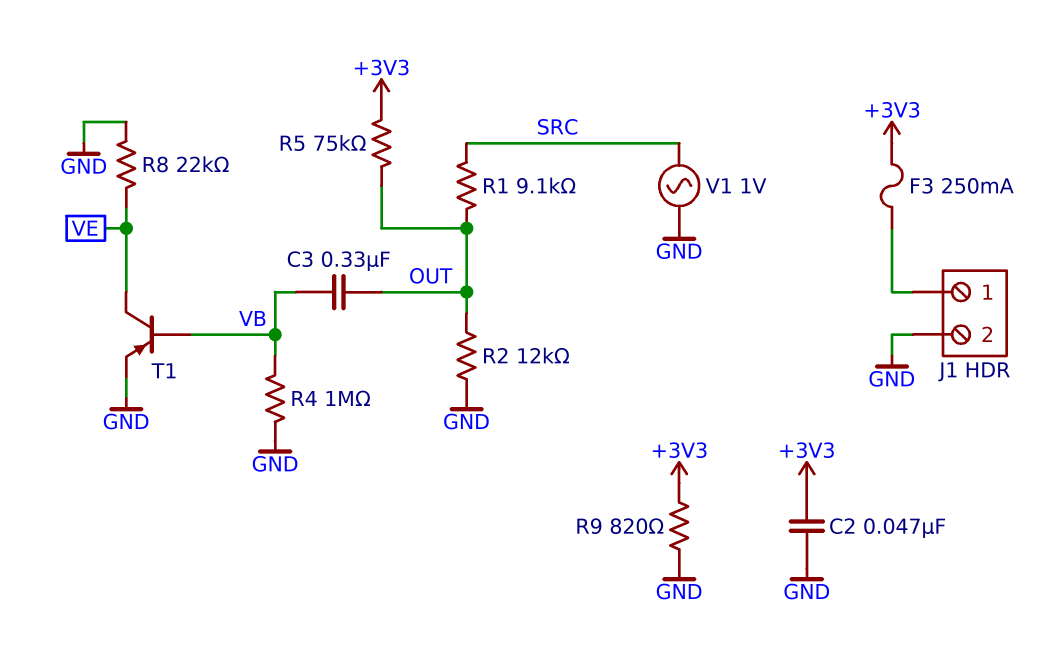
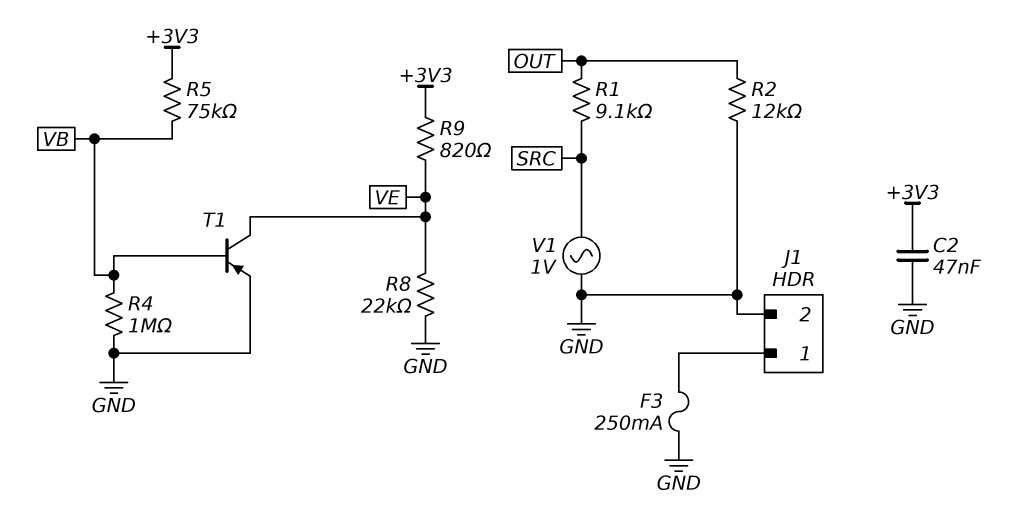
C3: 330nF (OUT, VB) -> none
F3: 250mA (+3V3, J1/1) -> 250mA (GND, J1/1)
R5: 75k (+3V3, OUT) -> 75k (+3V3, VB)
R9: 820 (+3V3, GND) -> 820 (+3V3, VE)

